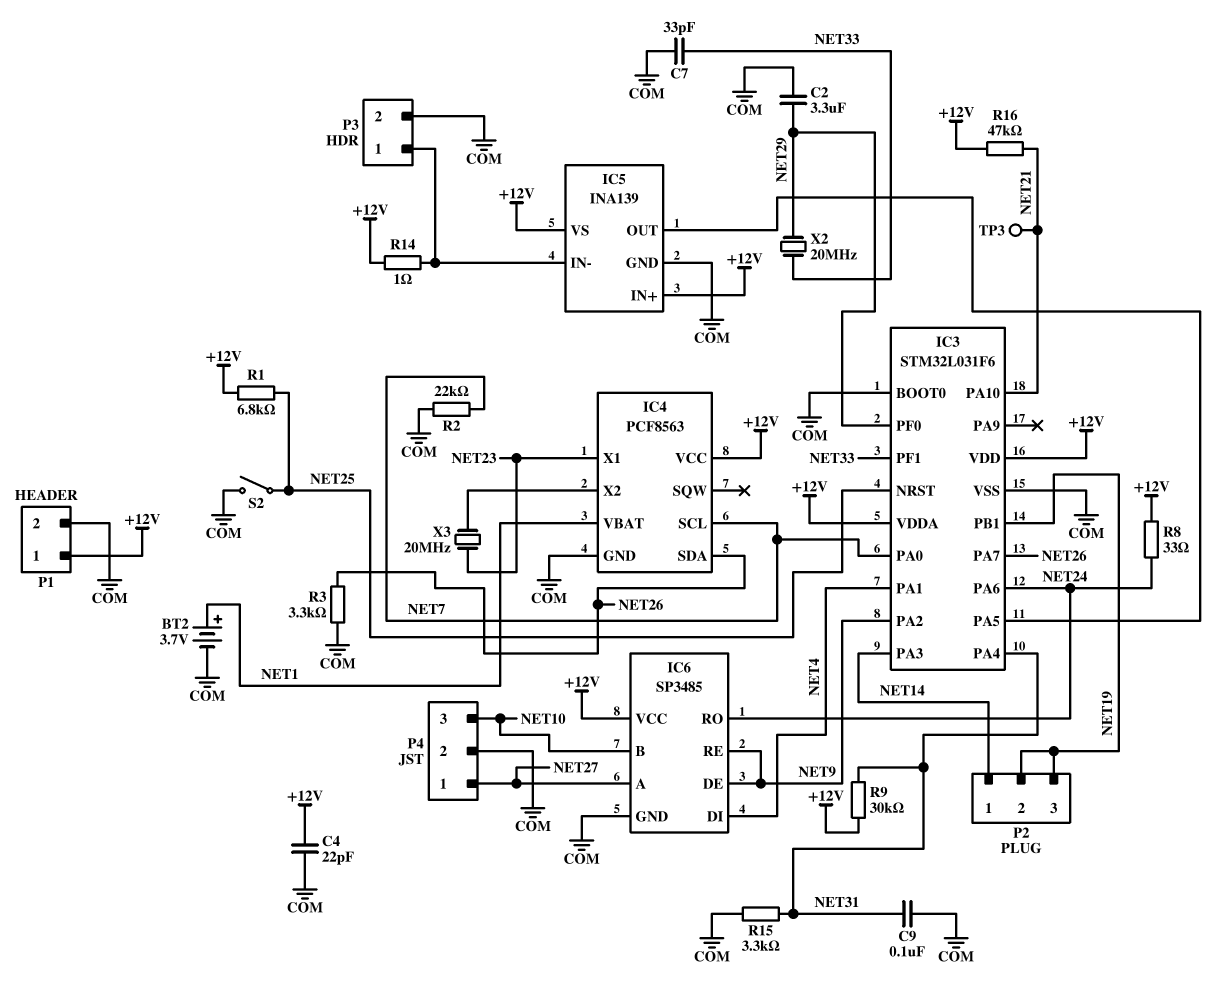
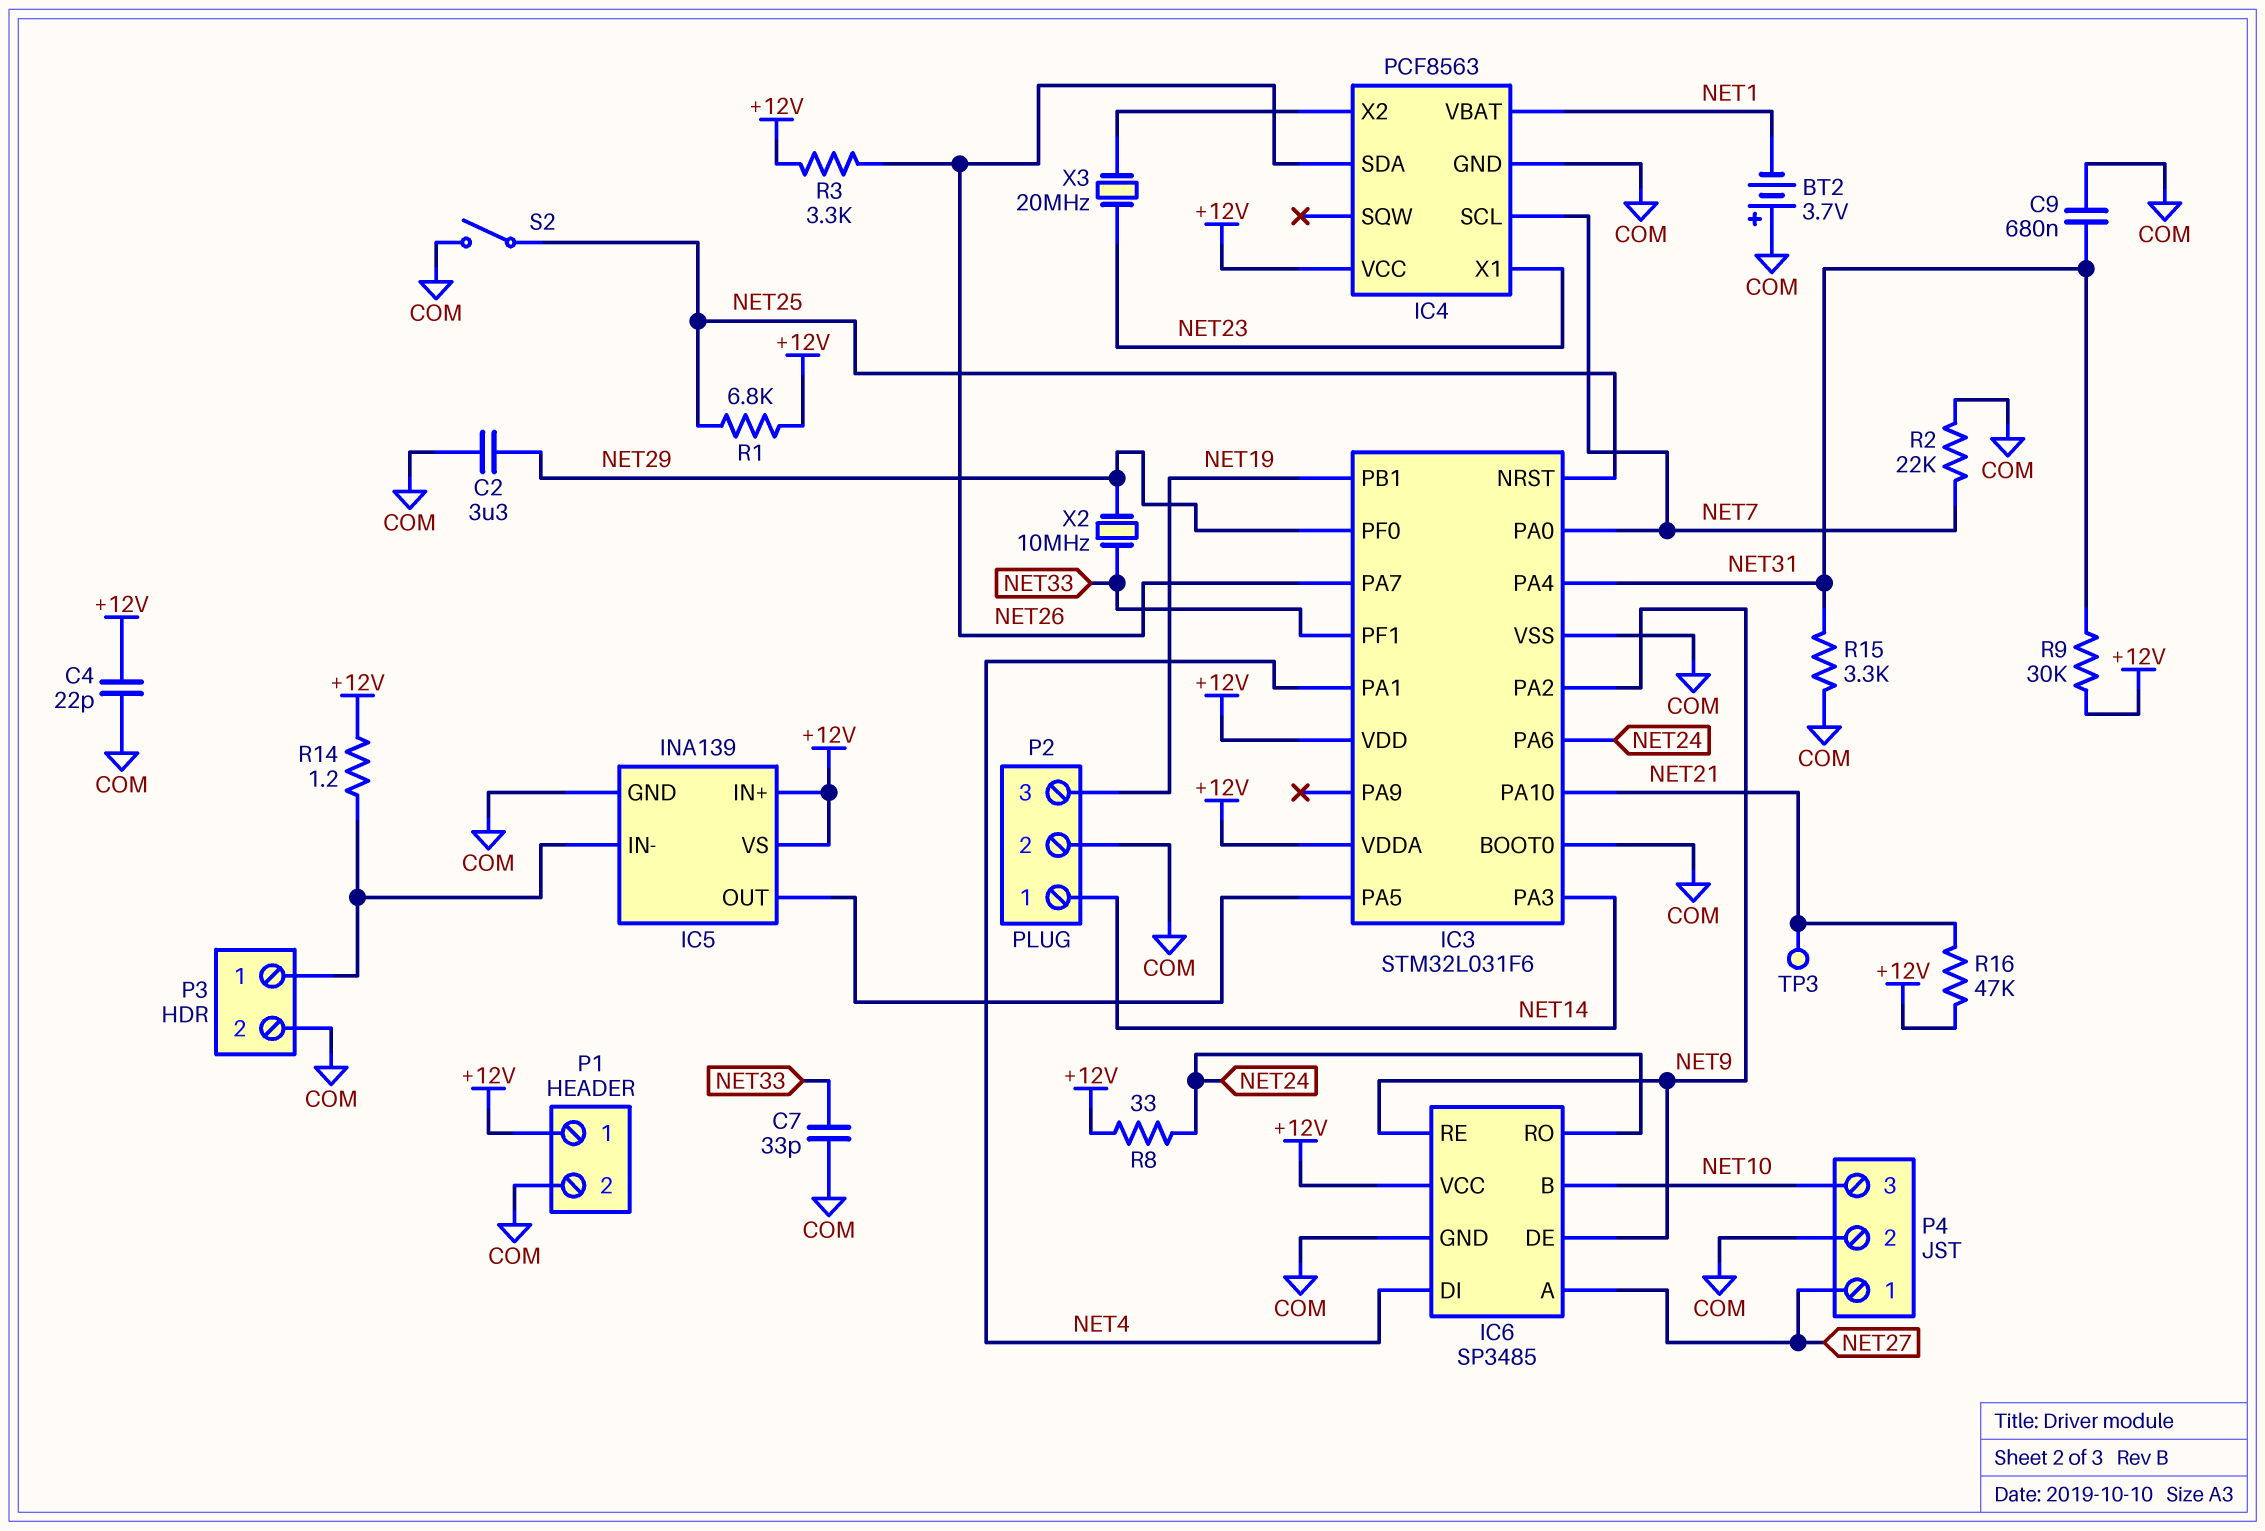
BT2: 3.7V (plus NET1, minus COM) -> 3.7V (plus COM, minus NET1)
C9: 100nF (COM, NET31) -> 680nF (COM, NET31)
P2 pin 2: NET19 -> COM
R3: 3.3k (COM, NET26) -> 3.3k (+12V, NET26)
R14: 1 (+12V, IC5/IN-) -> 1.2 (+12V, IC5/IN-)
X2: 20MHz (NET29, NET33) -> 10MHz (NET29, NET33)

